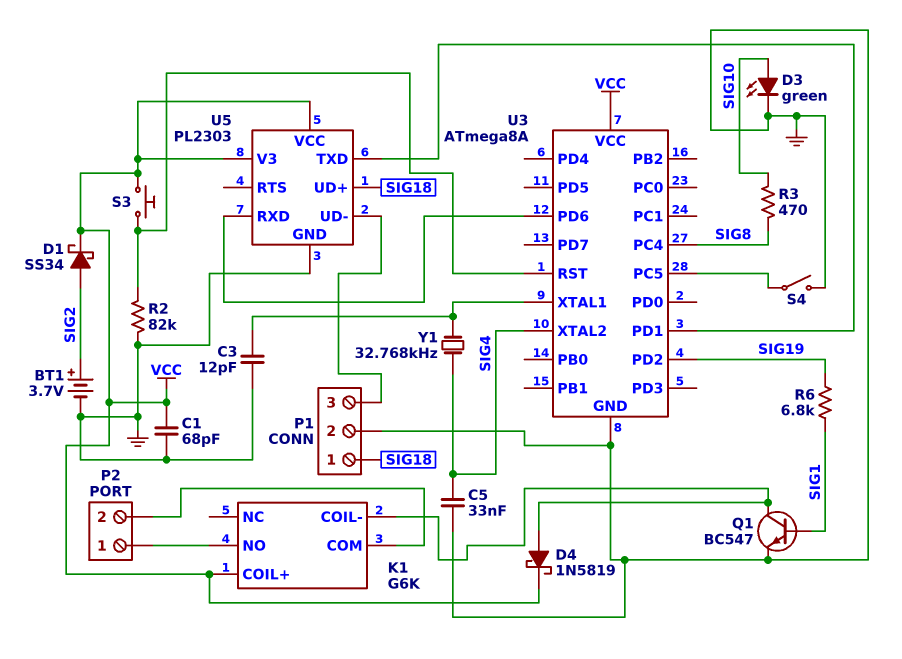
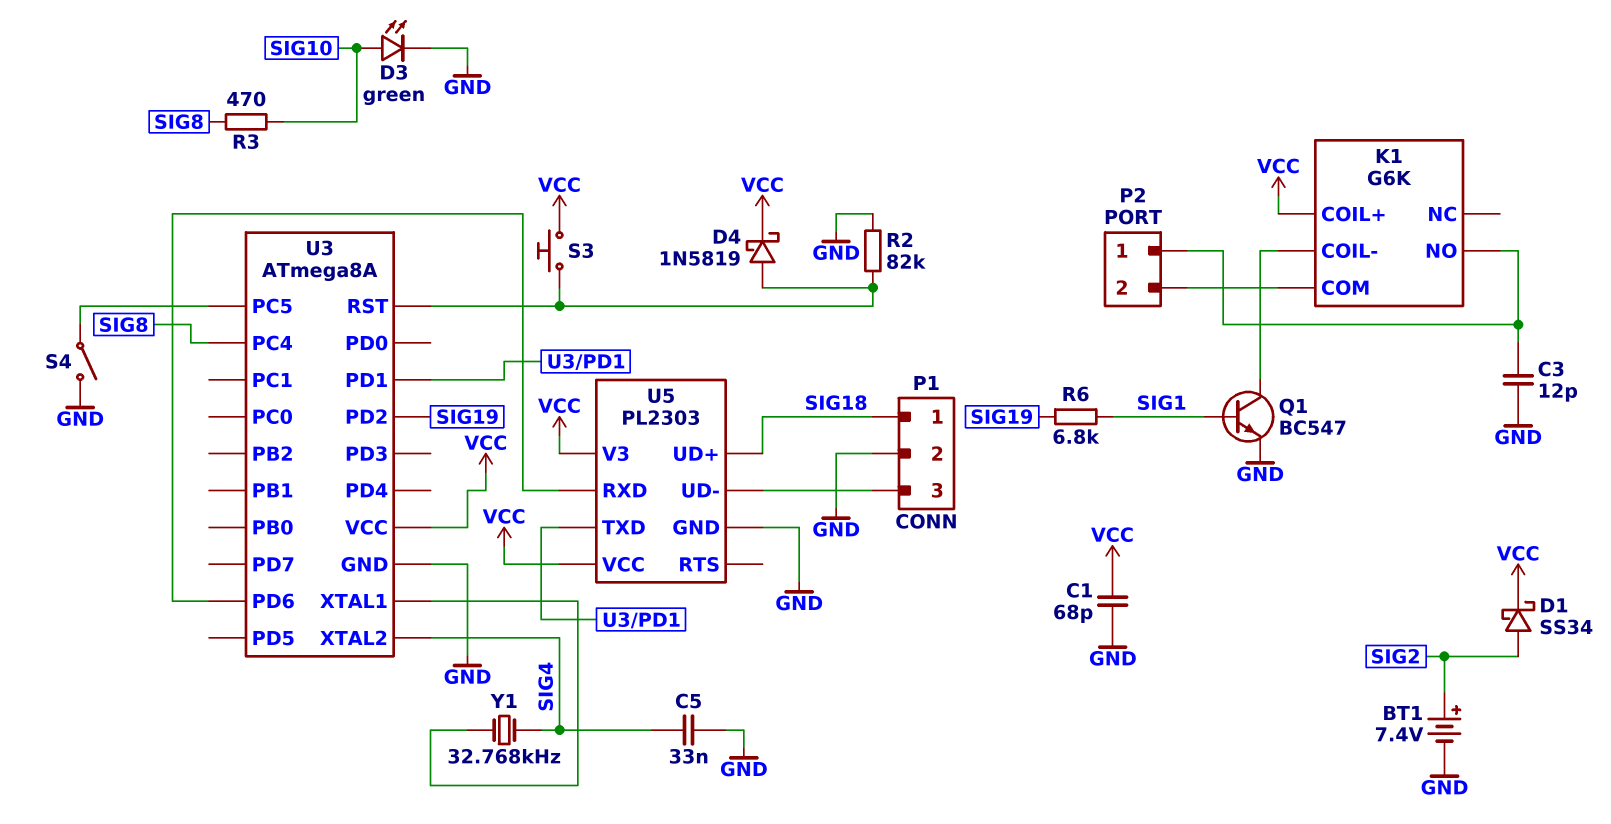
BT1: 3.7V (plus SIG2, minus GND) -> 7.4V (plus SIG2, minus GND)
C3: 12pF (GND, U3/XTAL1) -> 12pF (GND, K1/NO)
D4: schottky 1N5819 (A K1/COIL-, K VCC) -> schottky 1N5819 (A U3/RST, K VCC)

